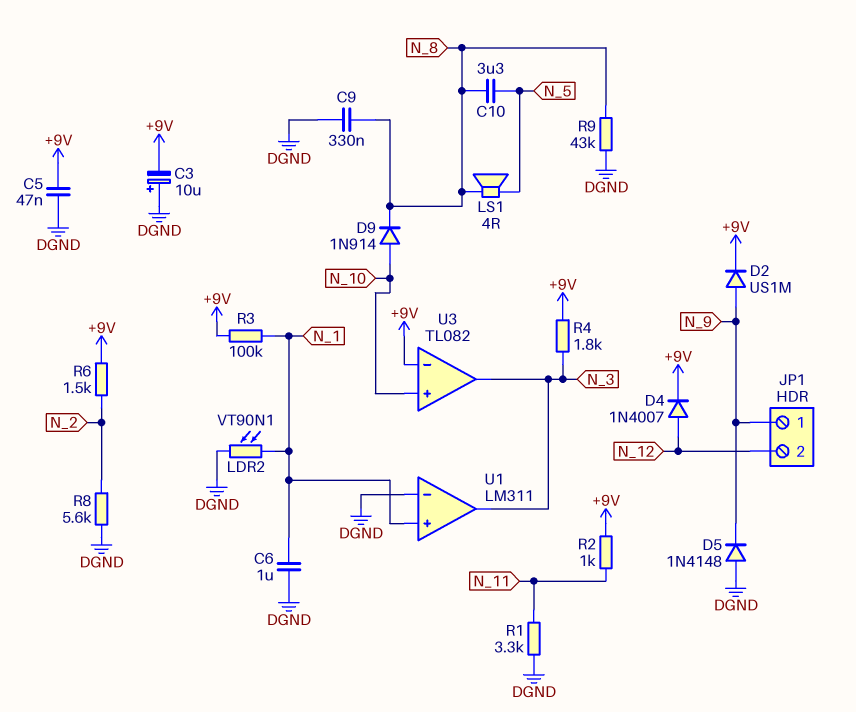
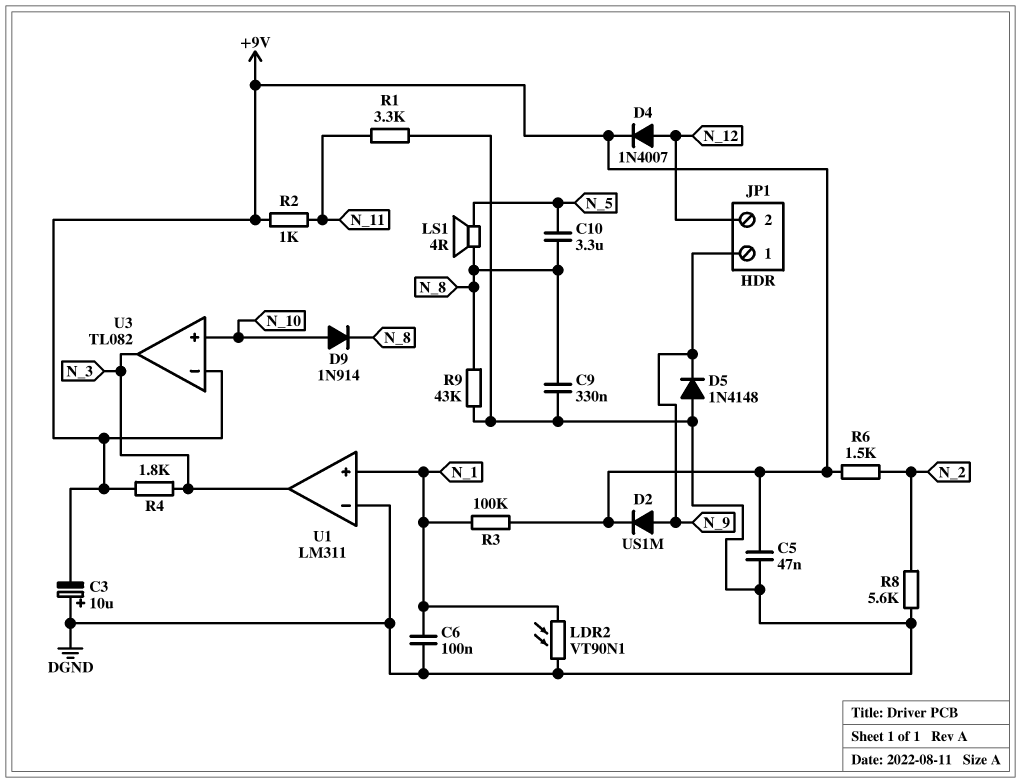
C6: 1uF (DGND, N_1) -> 100nF (DGND, N_1)

